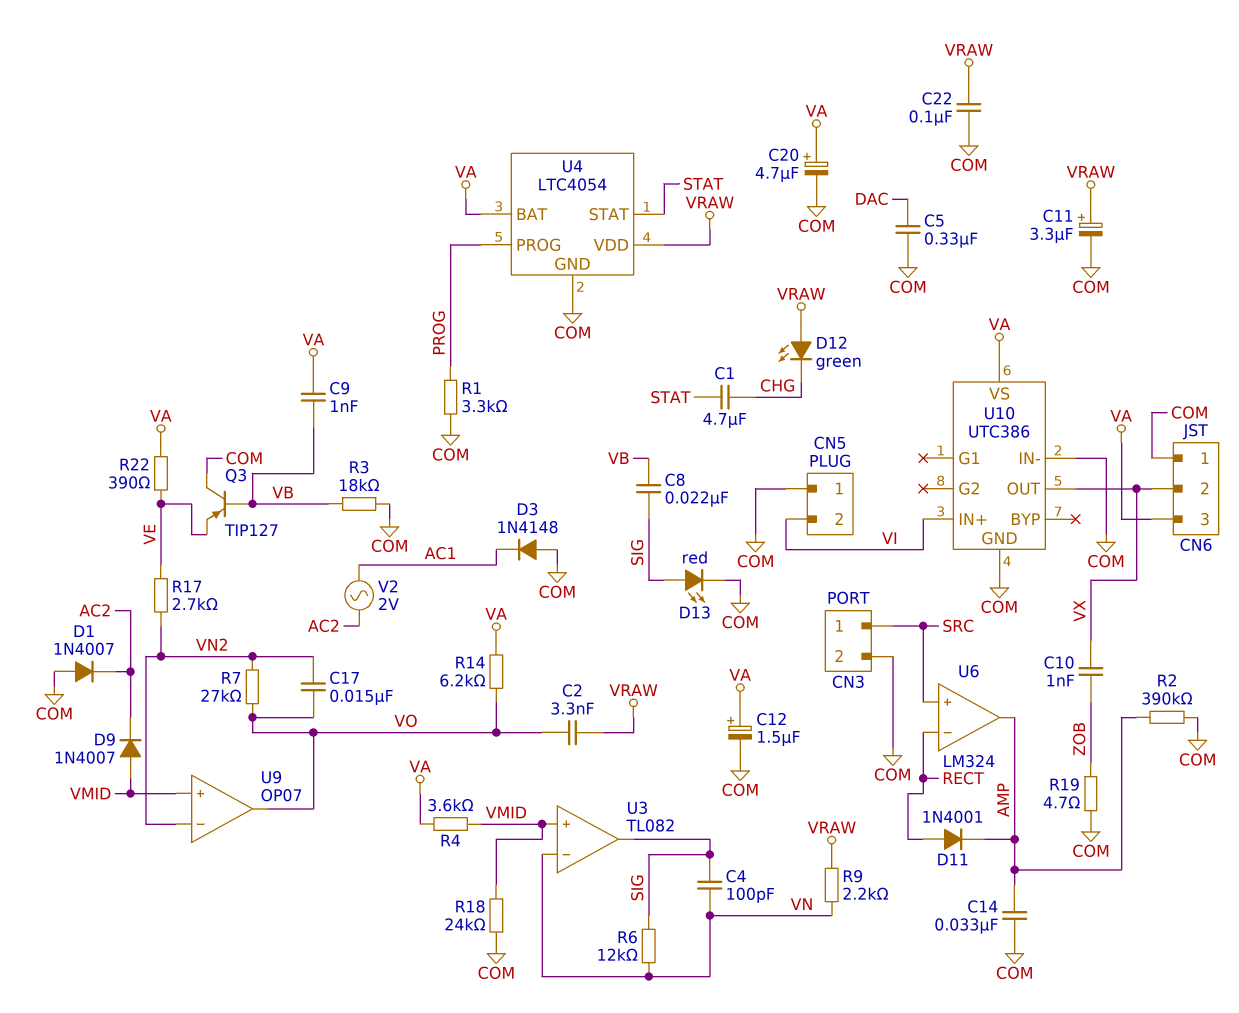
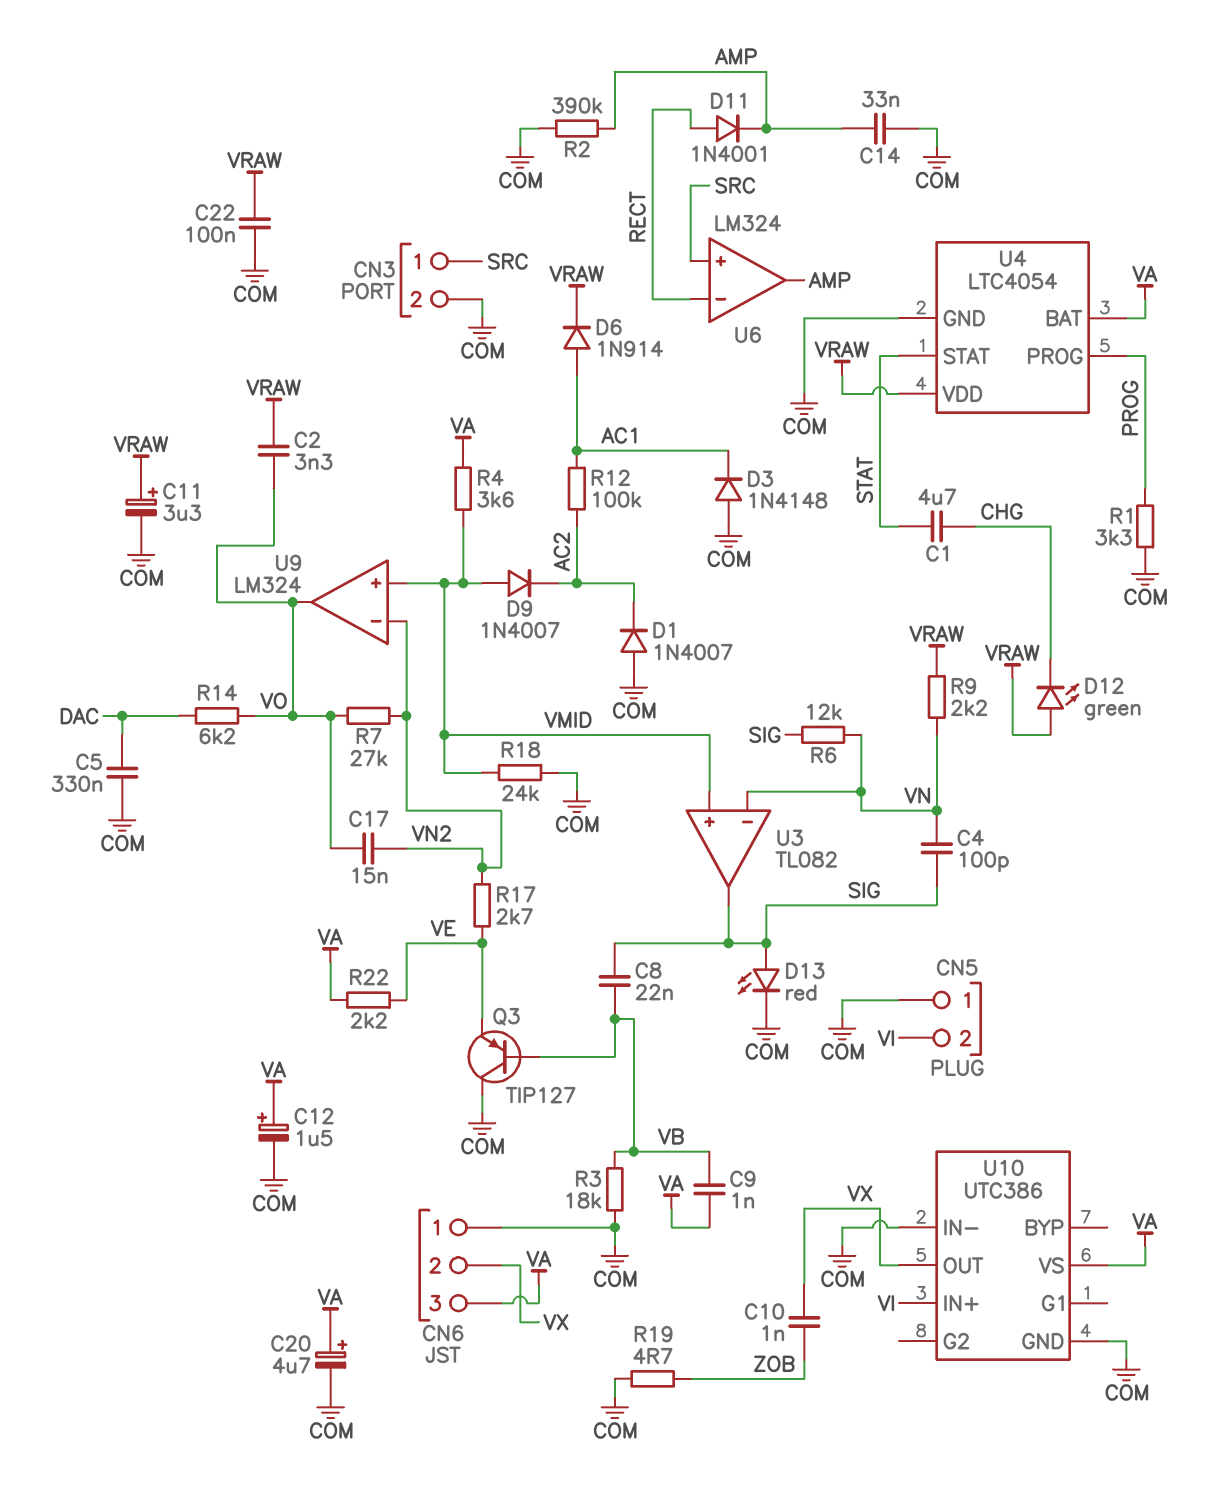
D6: none -> diode 1N914 (A AC1, K VRAW)
R12: none -> 100k (AC1, AC2)
R14: 6.2k (VA, VO) -> 6.2k (DAC, VO)
R22: 390 (VA, VE) -> 2.2k (VA, VE)
U9: OP07 -> LM324
V2: AC 2V (AC1, AC2) -> none

